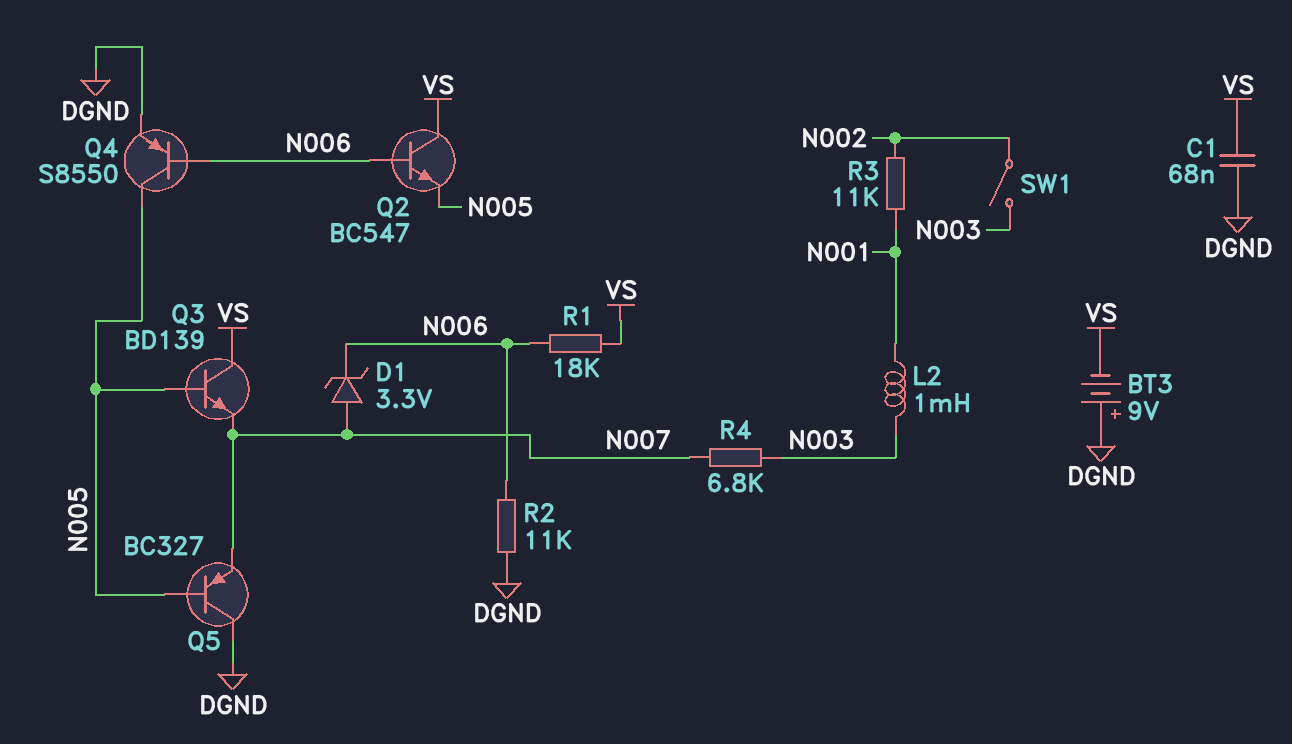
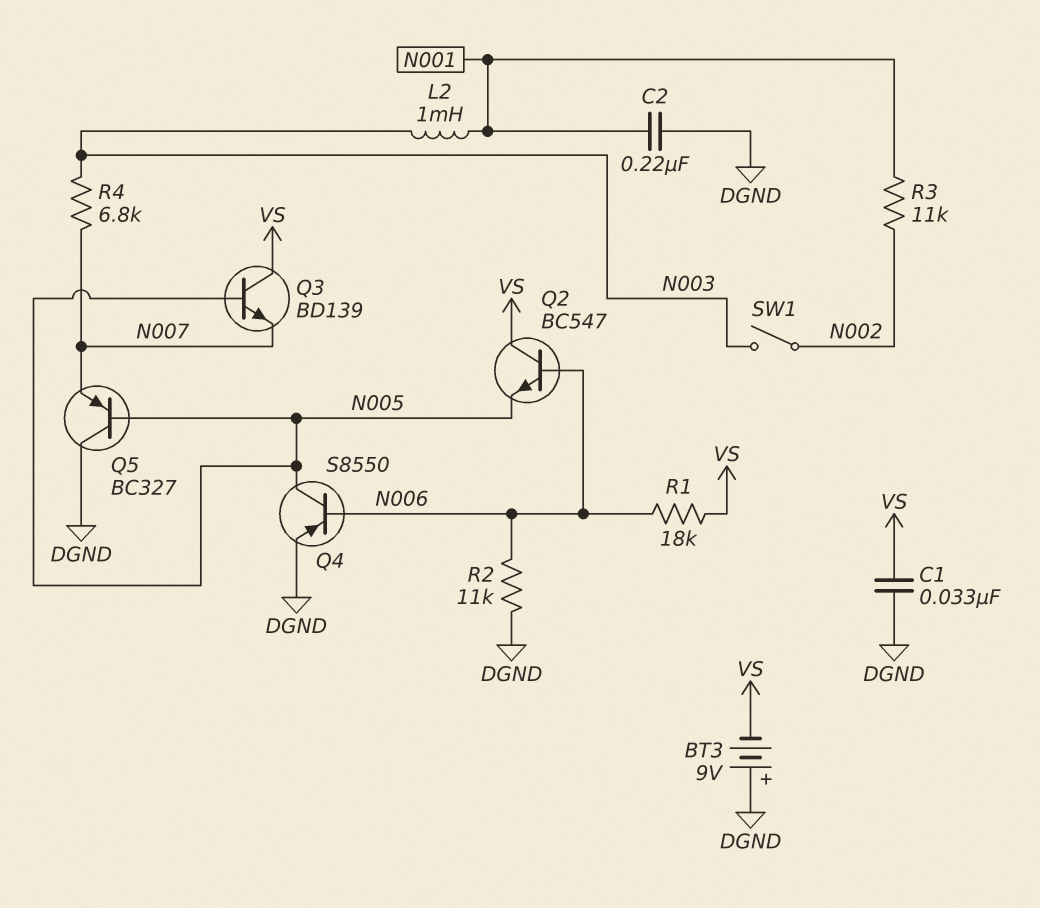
C1: 68nF (DGND, VS) -> 33nF (DGND, VS)
C2: none -> 220nF (DGND, N001)
D1: zener 3.3V (A N007, K N006) -> none

